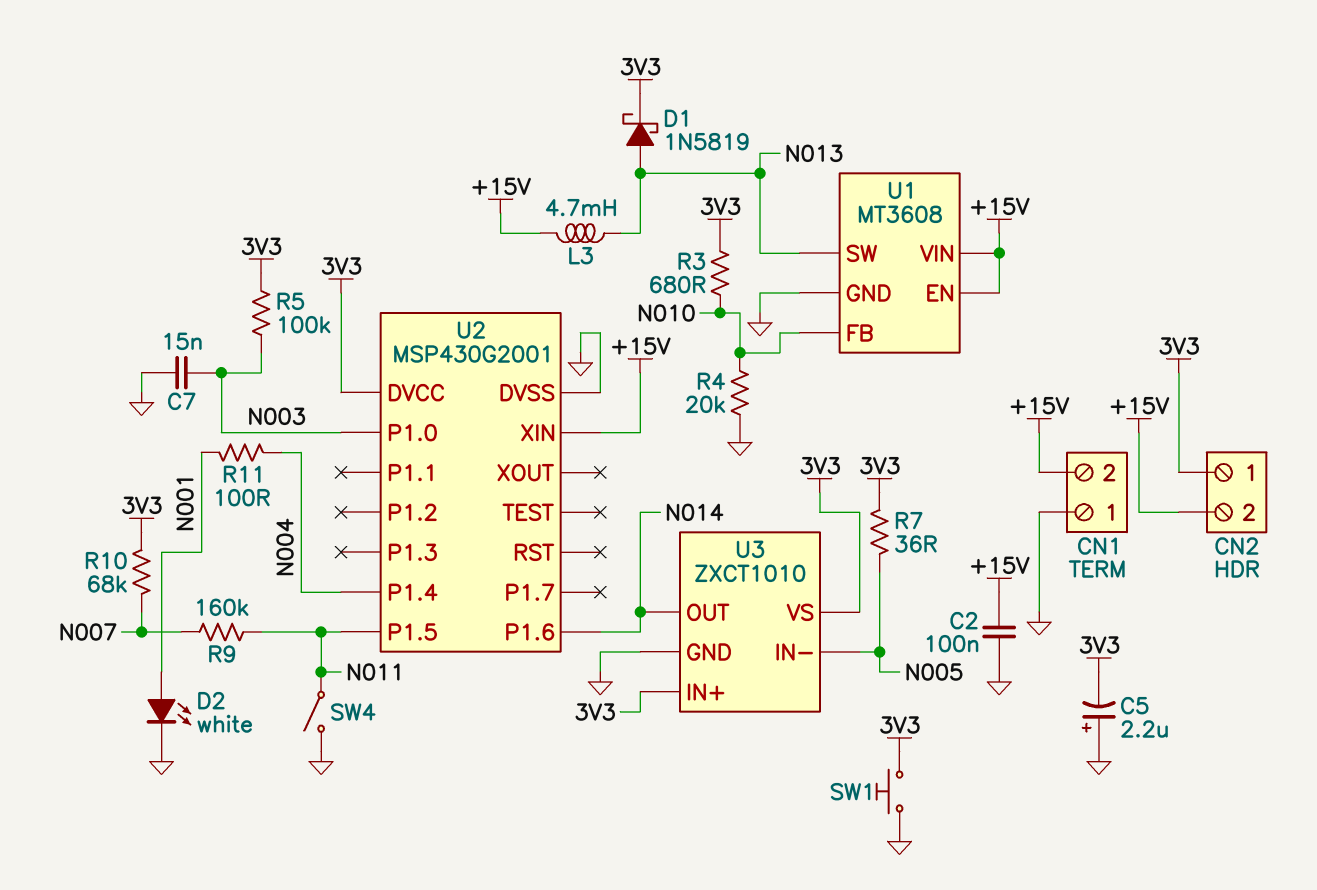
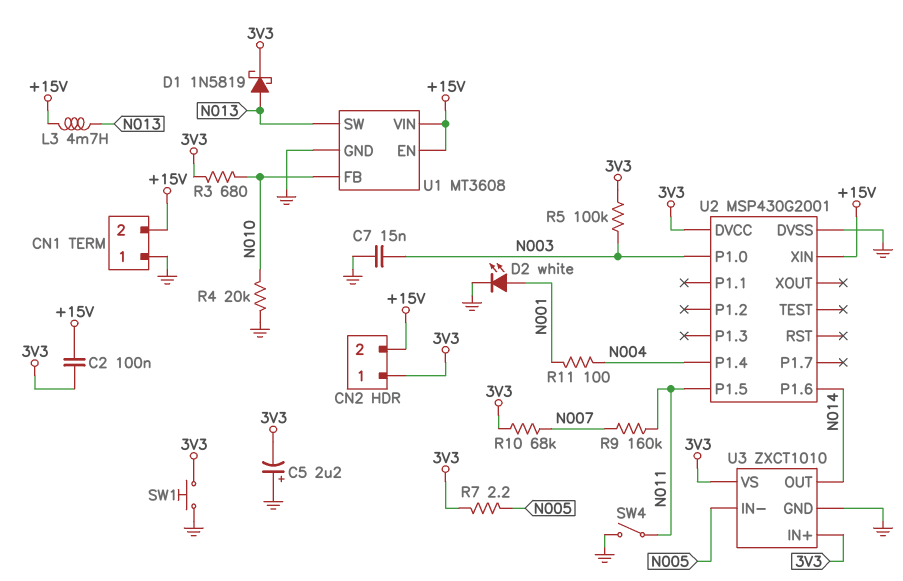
C2: 100nF (+15V, GND) -> 100nF (+15V, 3V3)
R7: 36 (3V3, N005) -> 2.2 (3V3, N005)

